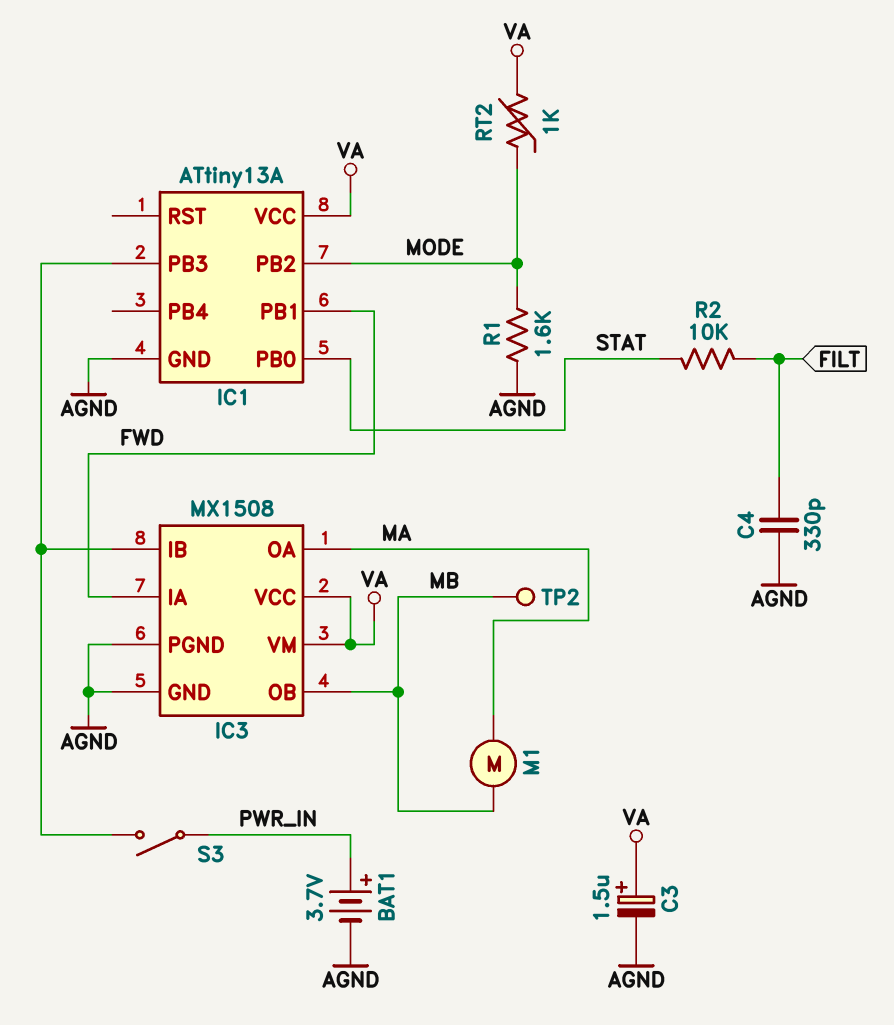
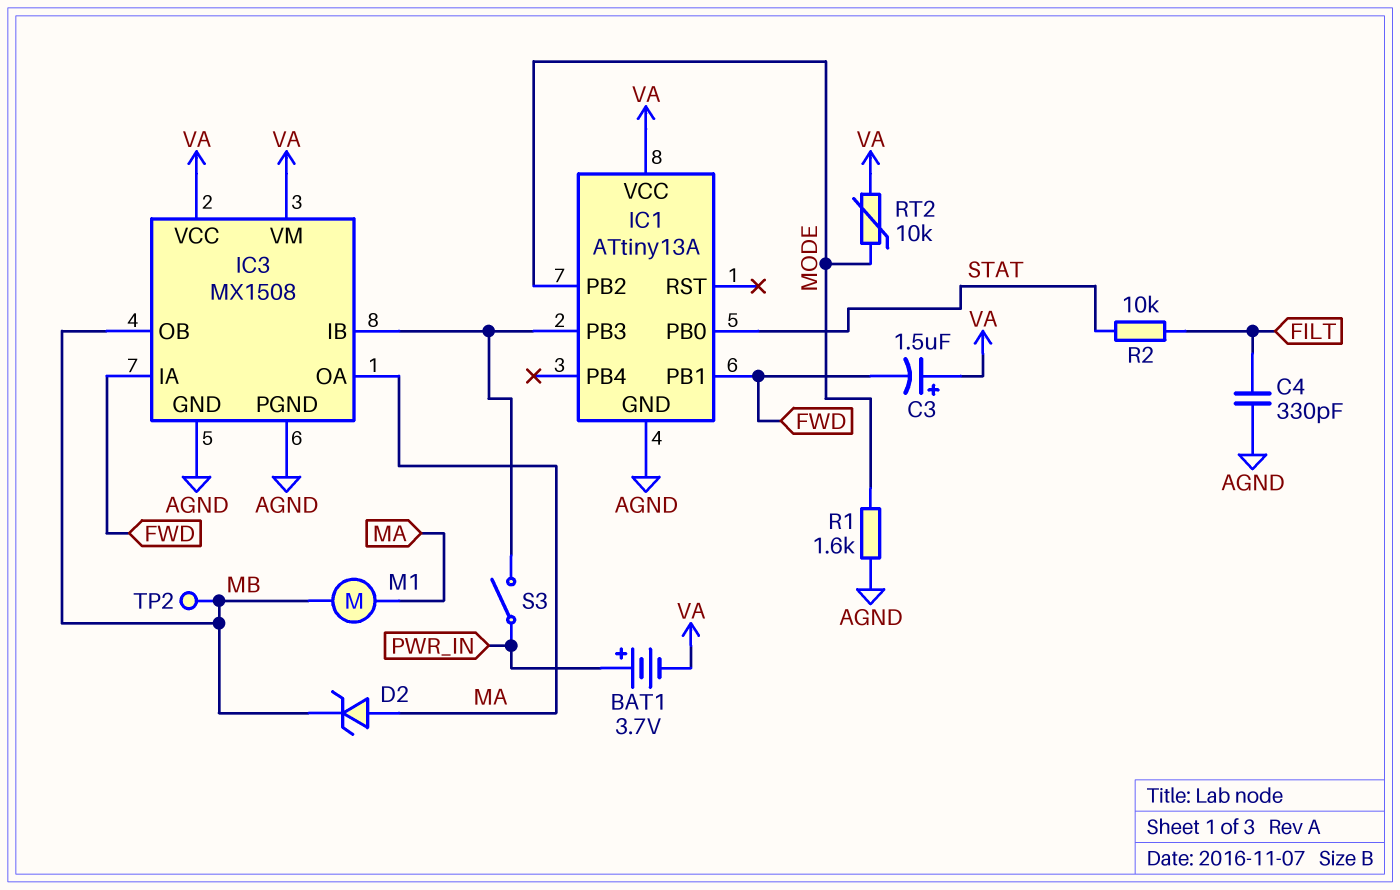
BAT1: 3.7V (plus PWR_IN, minus AGND) -> 3.7V (plus PWR_IN, minus VA)
C3: 1.5uF (plus VA, minus AGND) -> 1.5uF (plus VA, minus FWD)
D2: none -> zener (A MA, K MB)
RT2: 1k (MODE, VA) -> 10k (MODE, VA)

